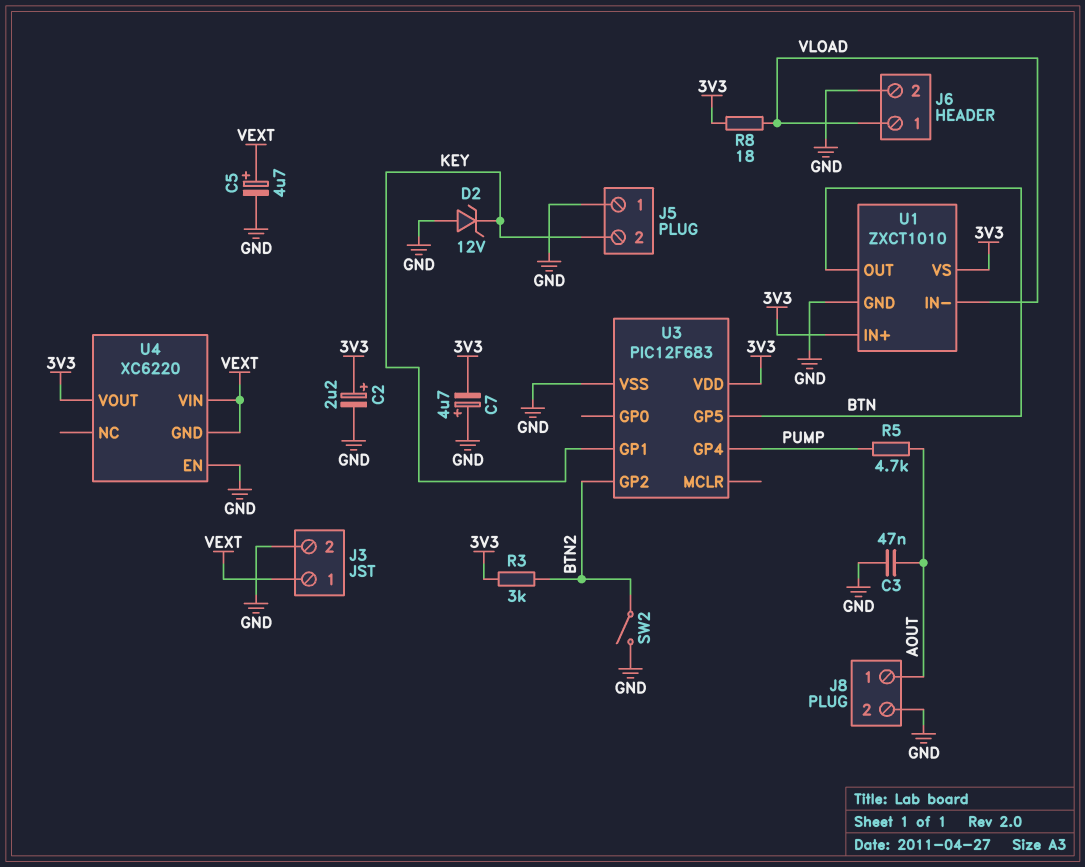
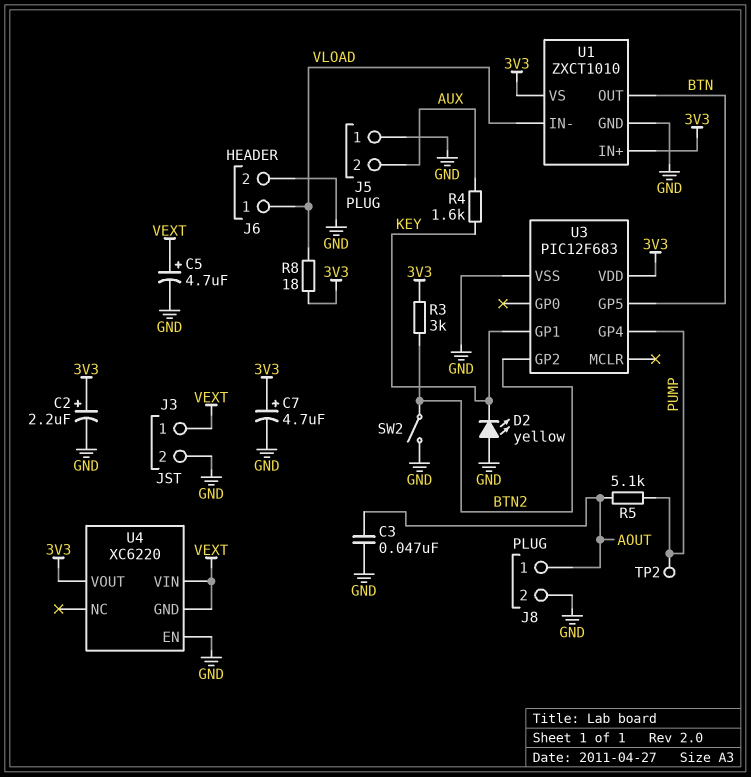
C7: 4.7uF (plus GND, minus 3V3) -> 4.7uF (plus 3V3, minus GND)
D2: zener 12V (A GND, K KEY) -> LED yellow (A GND, K KEY)
J5 pin 2: KEY -> AUX
R4: none -> 1.6k (AUX, KEY)
R5: 4.7k (AOUT, PUMP) -> 5.1k (AOUT, PUMP)
TP2: none -> test point (PUMP)

